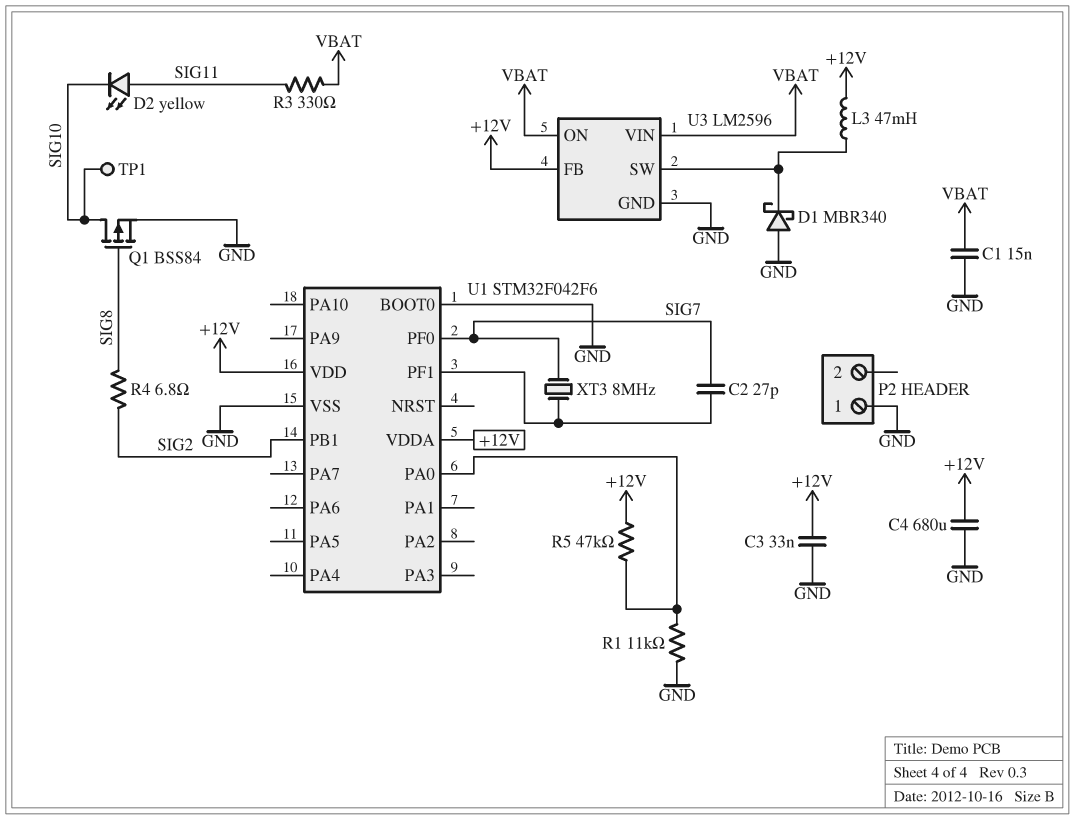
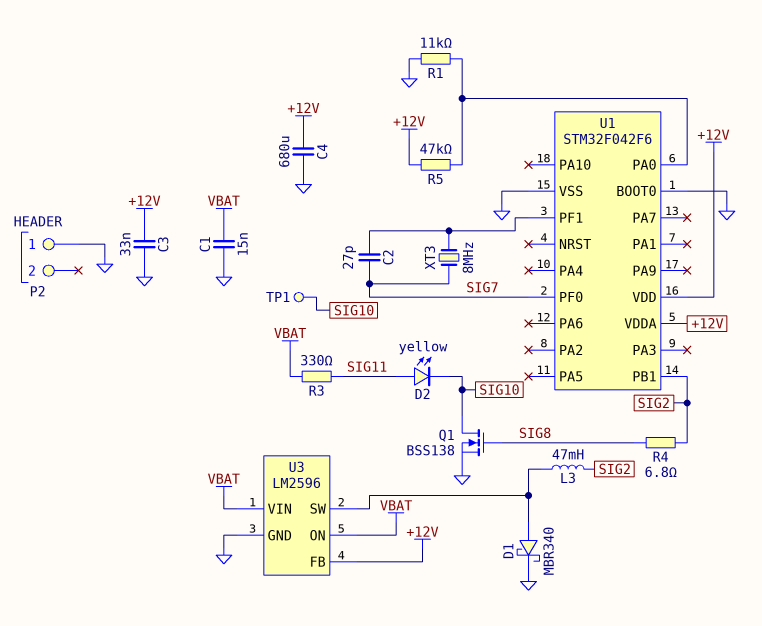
D1: schottky MBR340 (A GND, K U3/SW) -> schottky MBR340 (A U3/SW, K GND)
L3: 47mH (+12V, U3/SW) -> 47mH (SIG2, U3/SW)
Q1: PMOS BSS84 (G SIG8, D SIG10, S GND) -> NMOS BSS138 (G SIG8, D SIG10, S GND)

